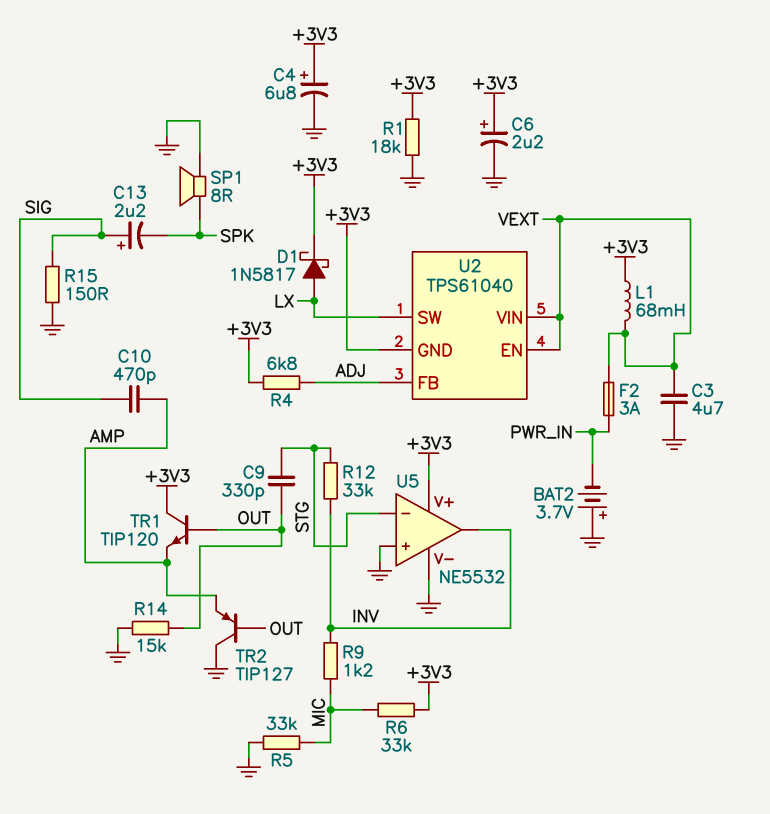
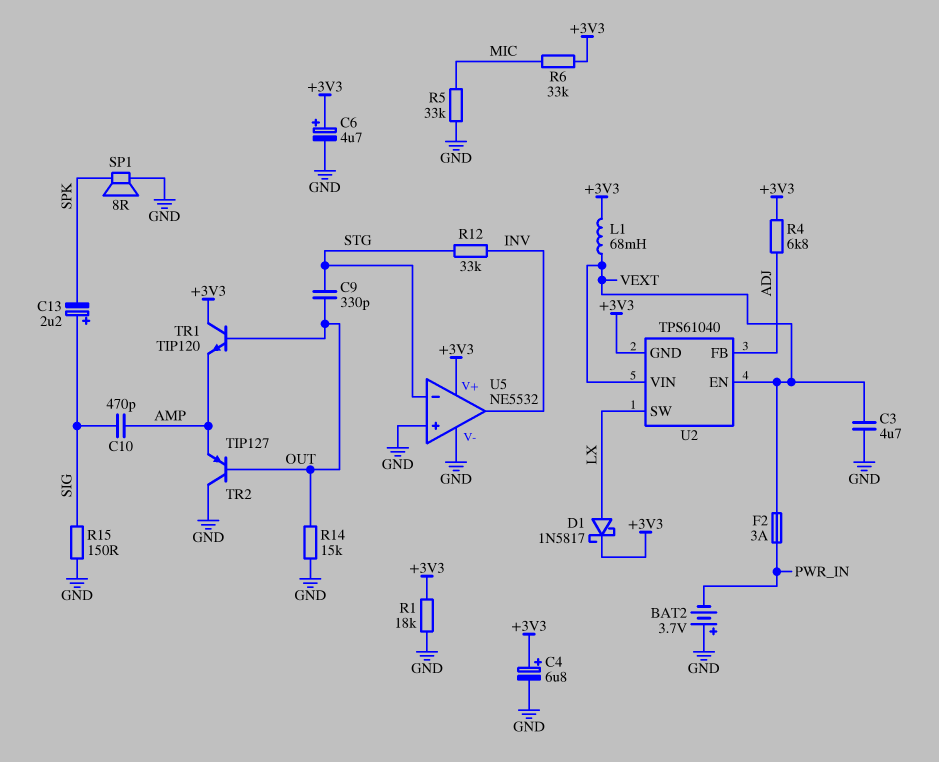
C6: 2.2uF (plus +3V3, minus GND) -> 4.7uF (plus +3V3, minus GND)
R9: 1.2k (INV, MIC) -> none

